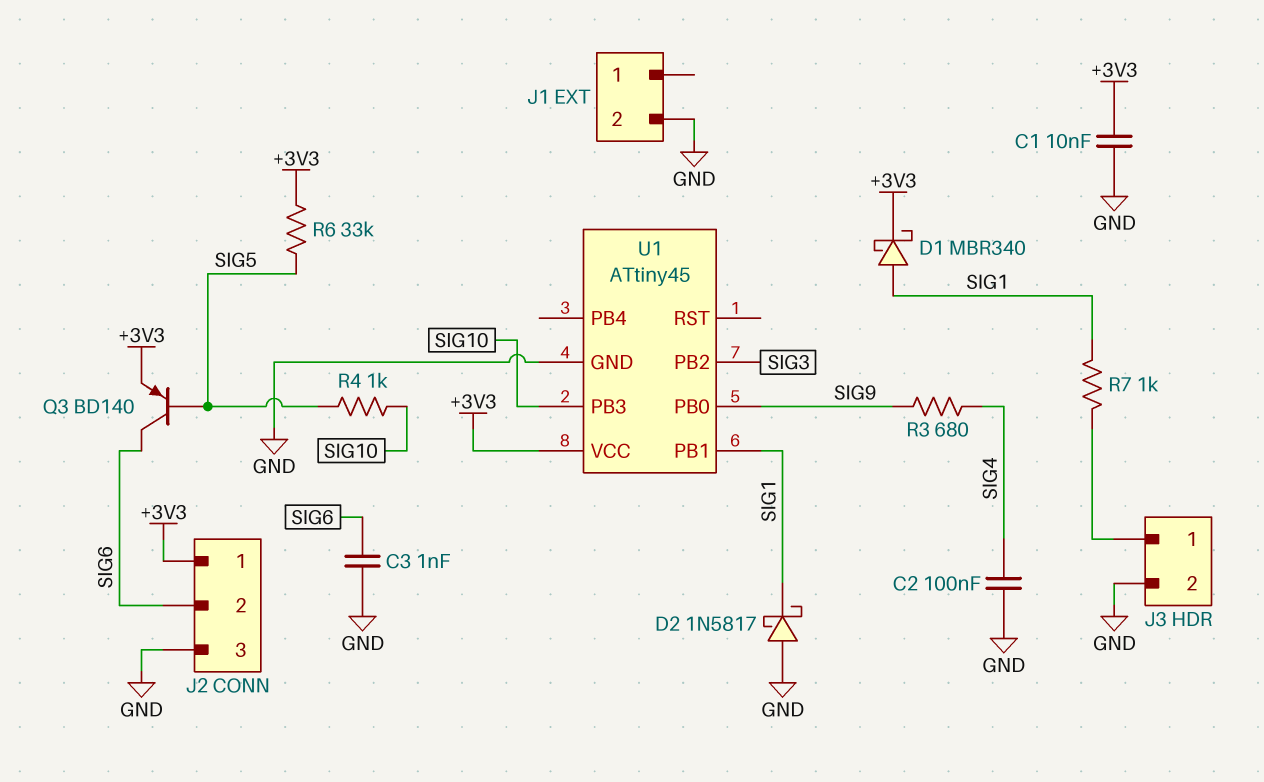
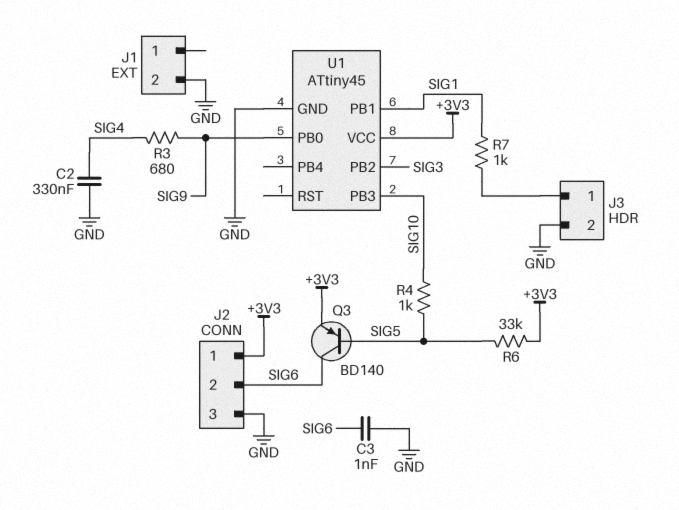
C1: 10nF (+3V3, GND) -> none
C2: 100nF (GND, SIG4) -> 330nF (GND, SIG4)
D1: schottky MBR340 (A SIG1, K +3V3) -> none
D2: schottky 1N5817 (A GND, K SIG1) -> none

